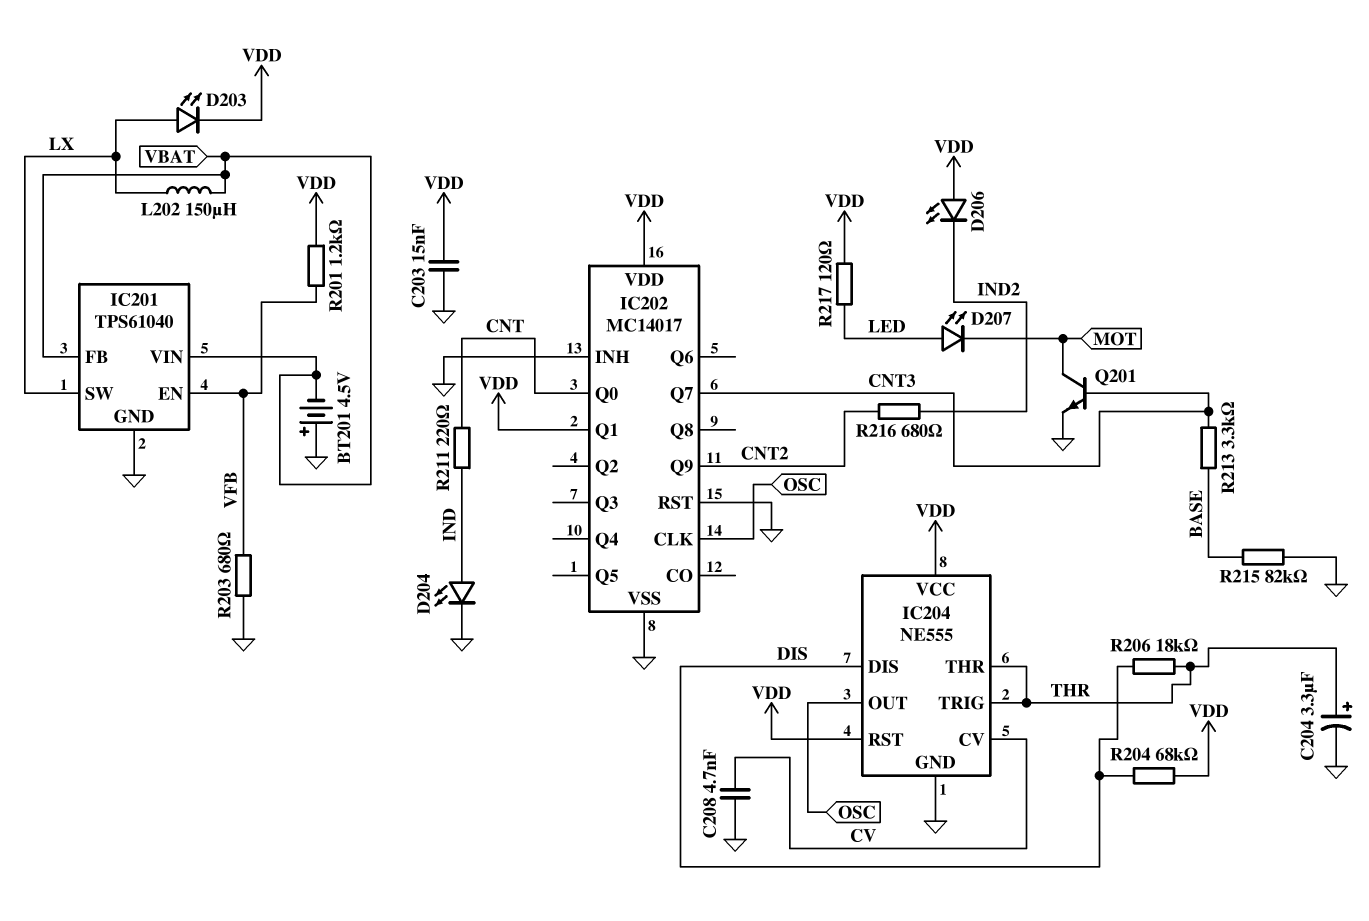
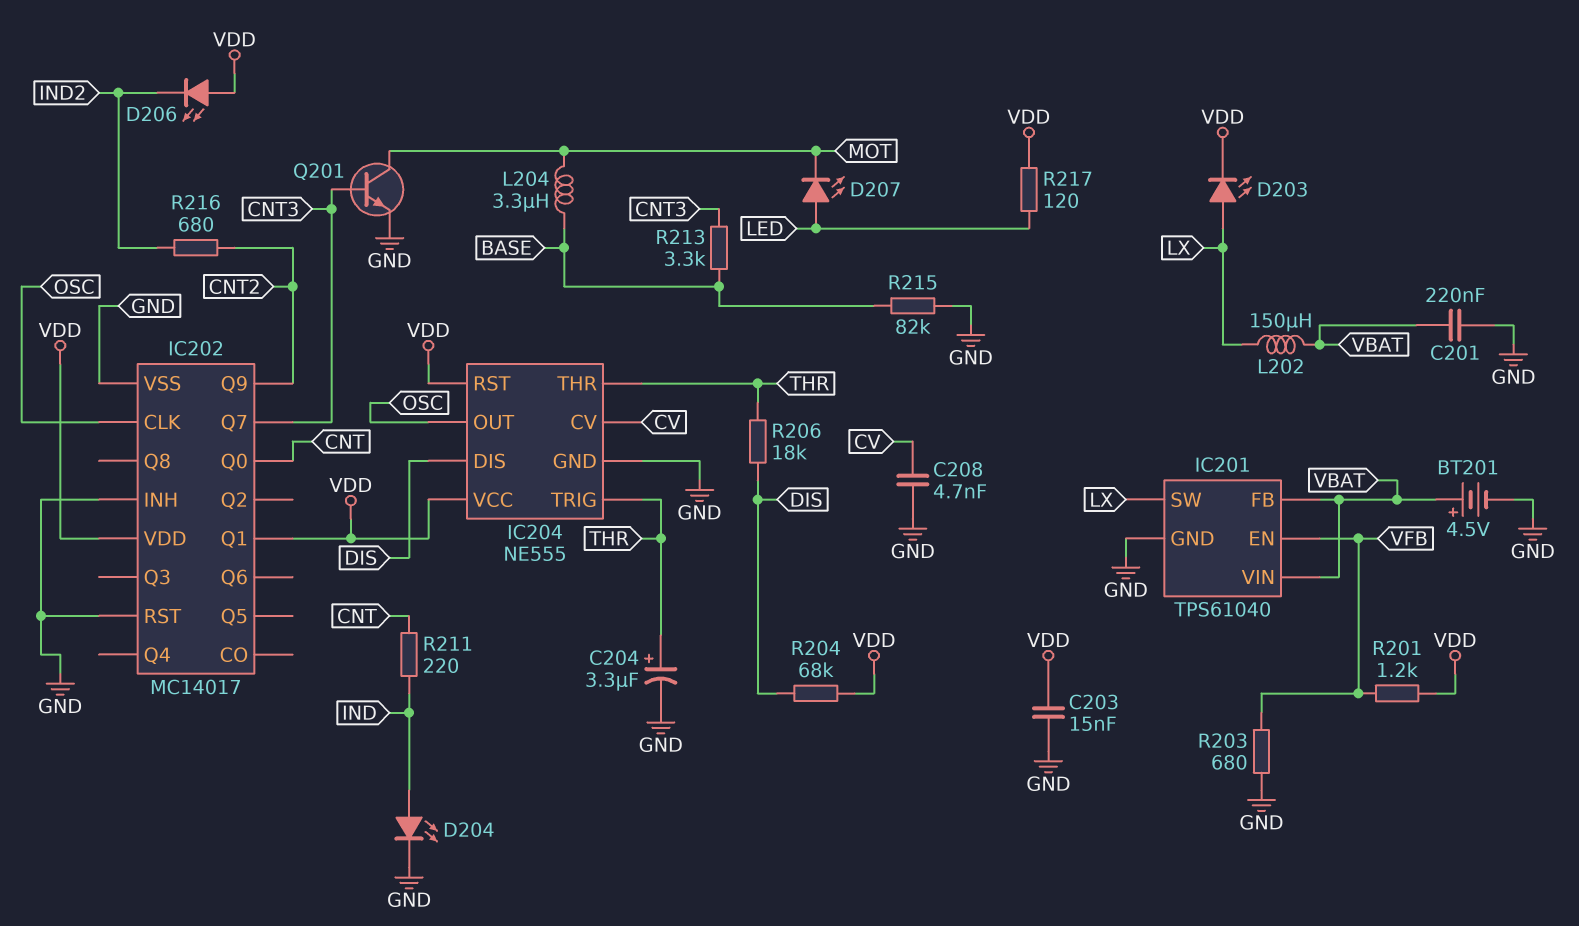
BT201: 4.5V (plus GND, minus VBAT) -> 4.5V (plus VBAT, minus GND)
C201: none -> 220nF (GND, VBAT)
L204: none -> 3.3uH (BASE, MOT)

